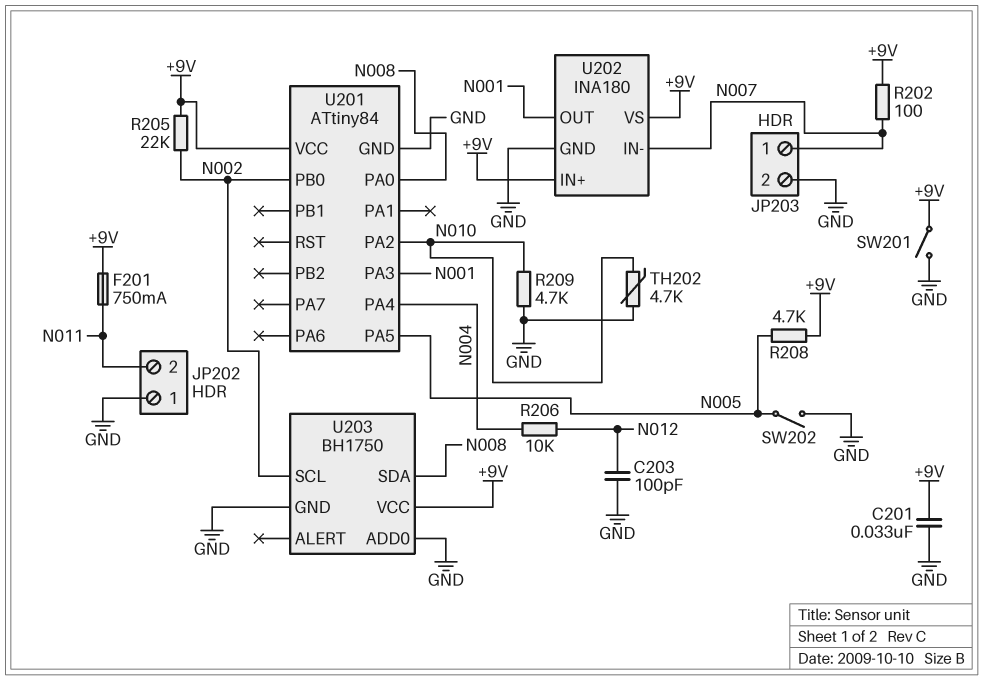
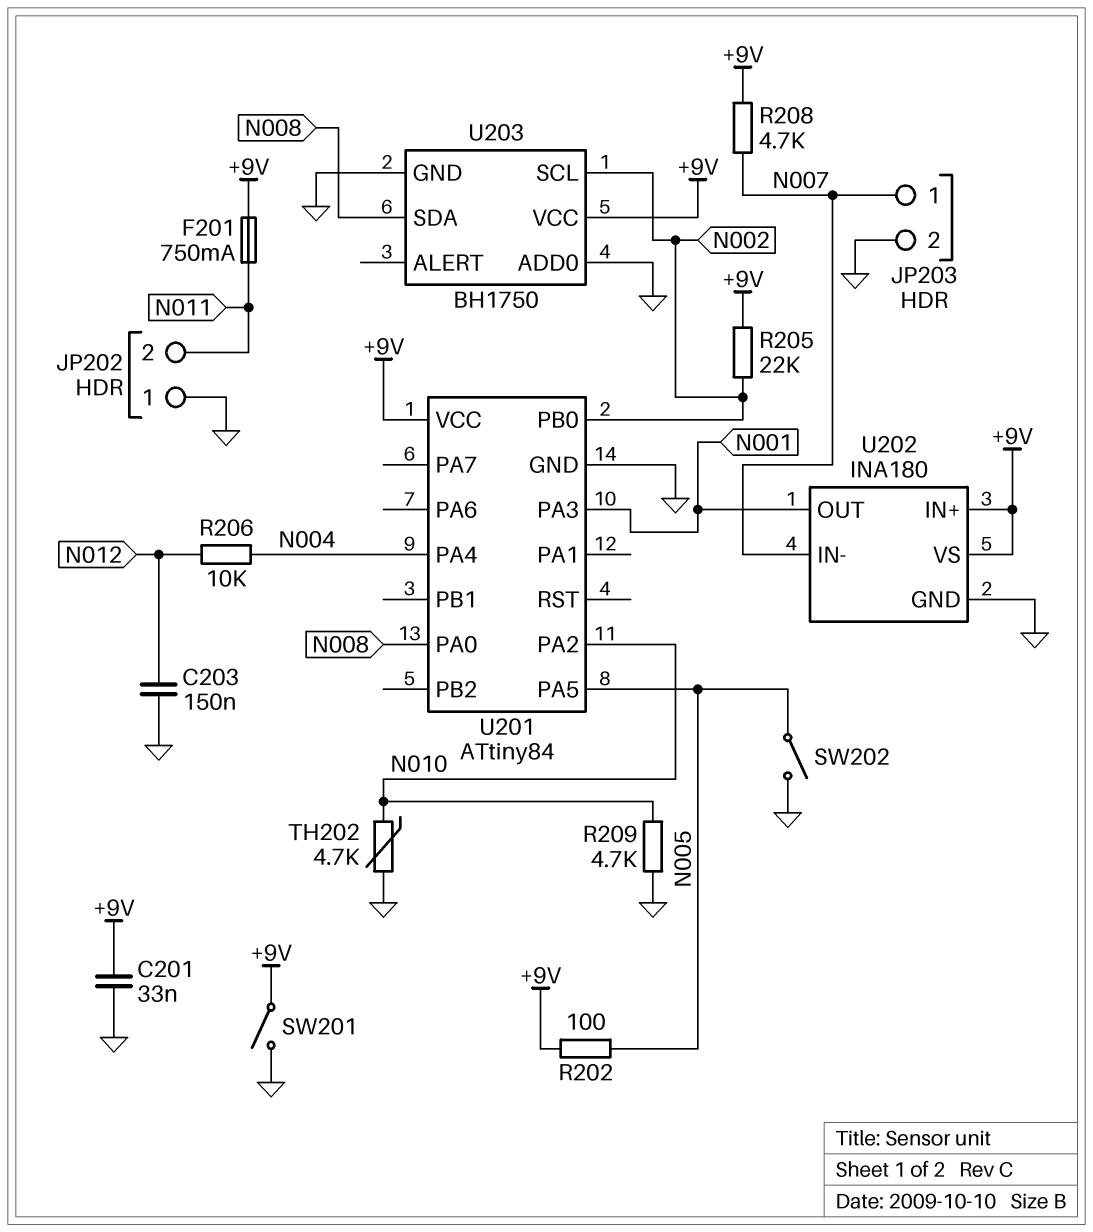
C203: 100pF (GND, N012) -> 150nF (GND, N012)
R202: 100 (+9V, N007) -> 100 (+9V, N005)
R208: 4.7k (+9V, N005) -> 4.7k (+9V, N007)

